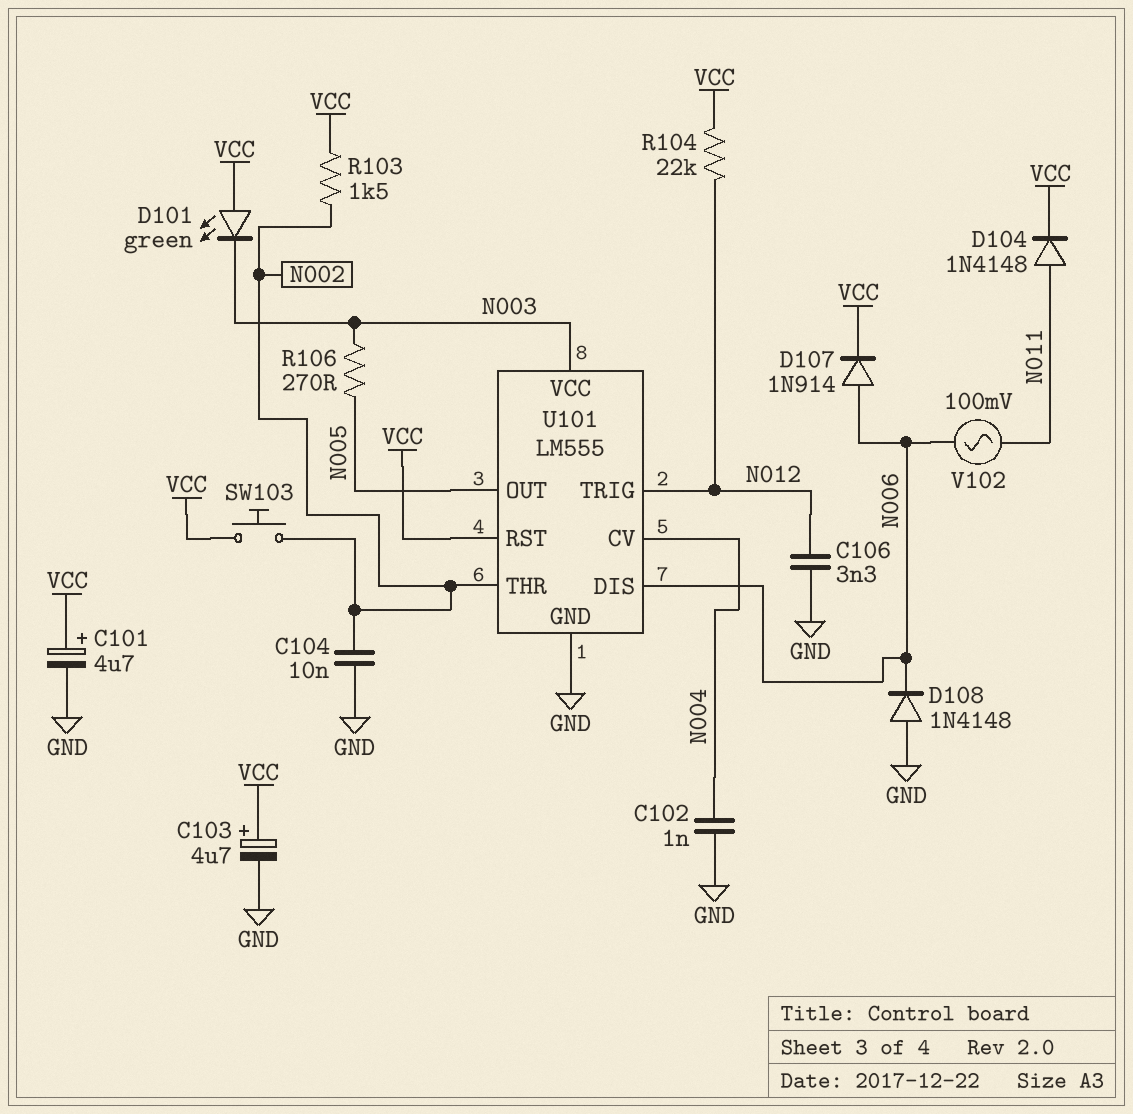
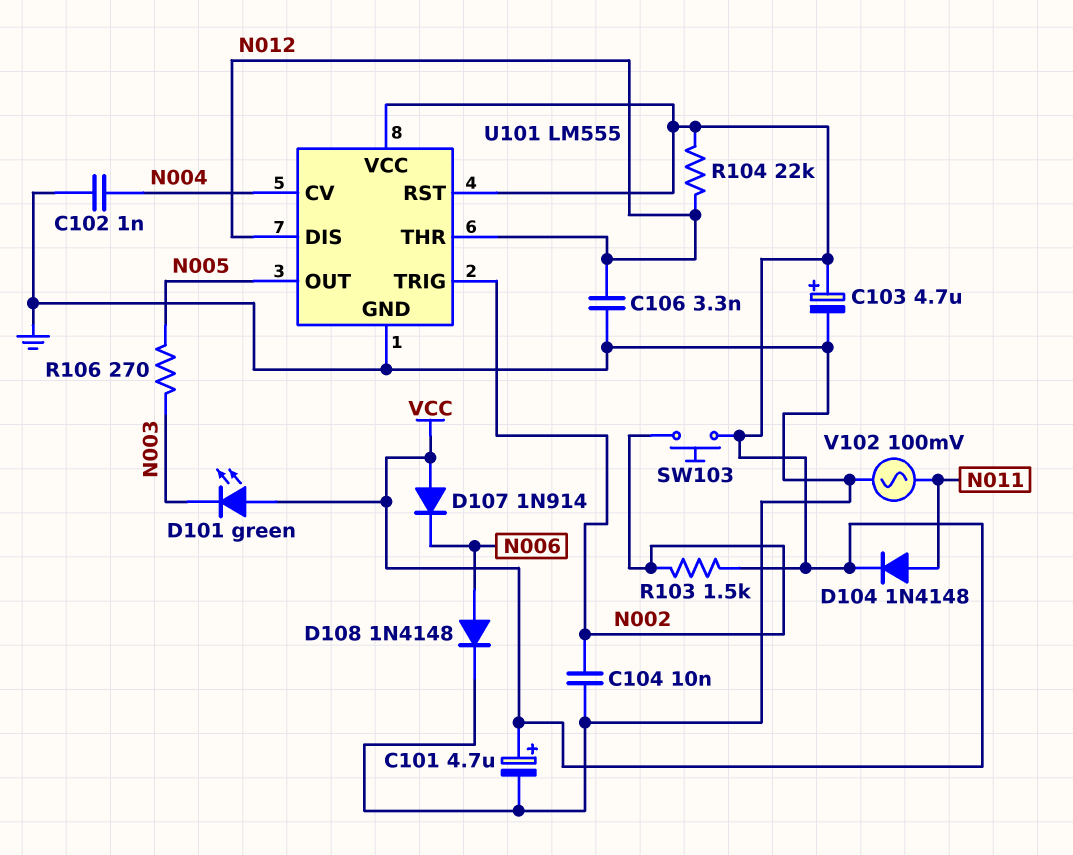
D107: diode 1N914 (A N006, K VCC) -> diode 1N914 (A VCC, K N006)
D108: diode 1N4148 (A GND, K N006) -> diode 1N4148 (A N006, K GND)
U101 pin DIS: N006 -> N012
U101 pin THR: N002 -> N012
U101 pin TRIG: N012 -> N002
U101 pin VCC: N003 -> VCC
V102: AC 100mV (N006, N011) -> AC 100mV (GND, N011)

